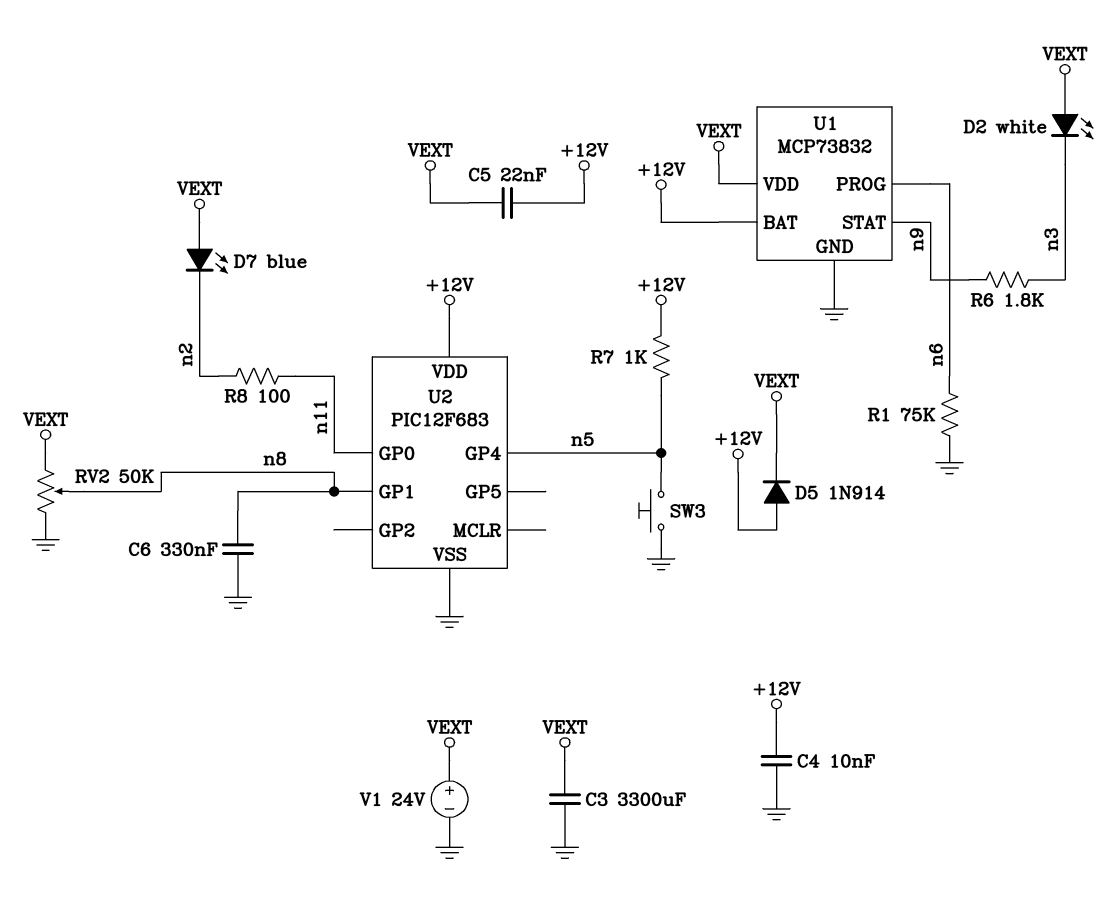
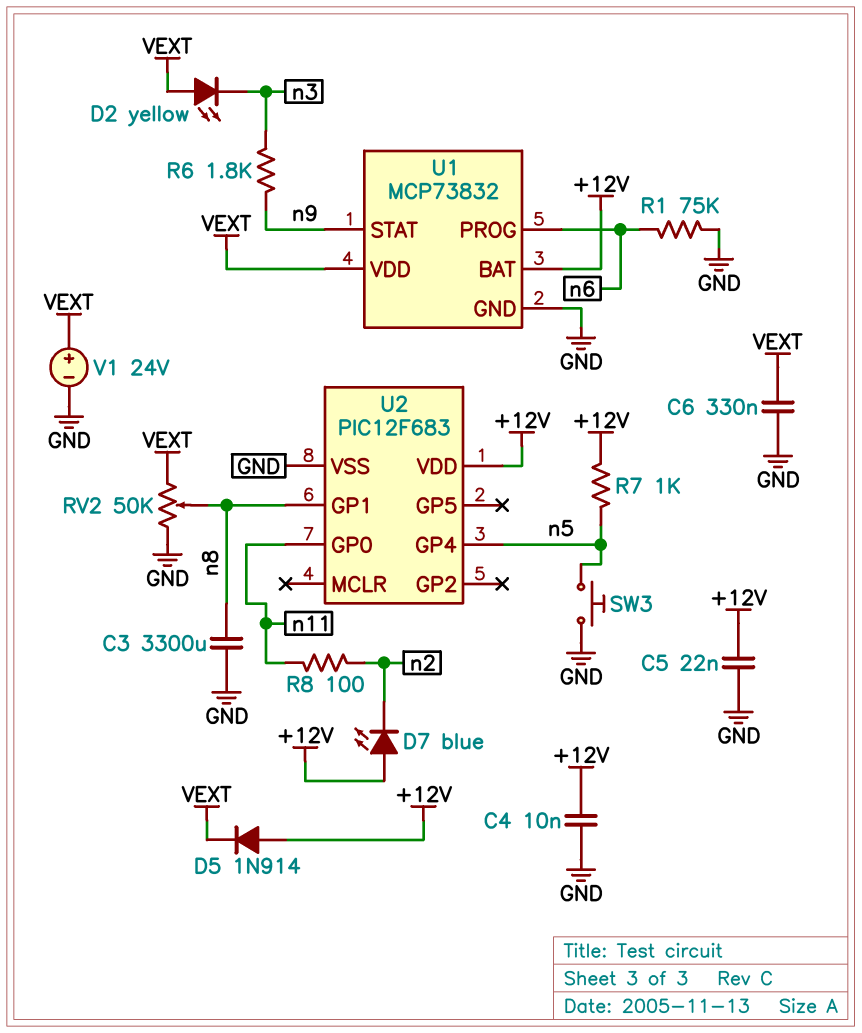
C3: 3300uF (GND, VEXT) -> 3300uF (GND, n8)
C5: 22nF (+12V, VEXT) -> 22nF (+12V, GND)
C6: 330nF (GND, n8) -> 330nF (GND, VEXT)
D2: LED white (A VEXT, K n3) -> LED yellow (A VEXT, K n3)
D7: LED blue (A VEXT, K n2) -> LED blue (A +12V, K n2)

